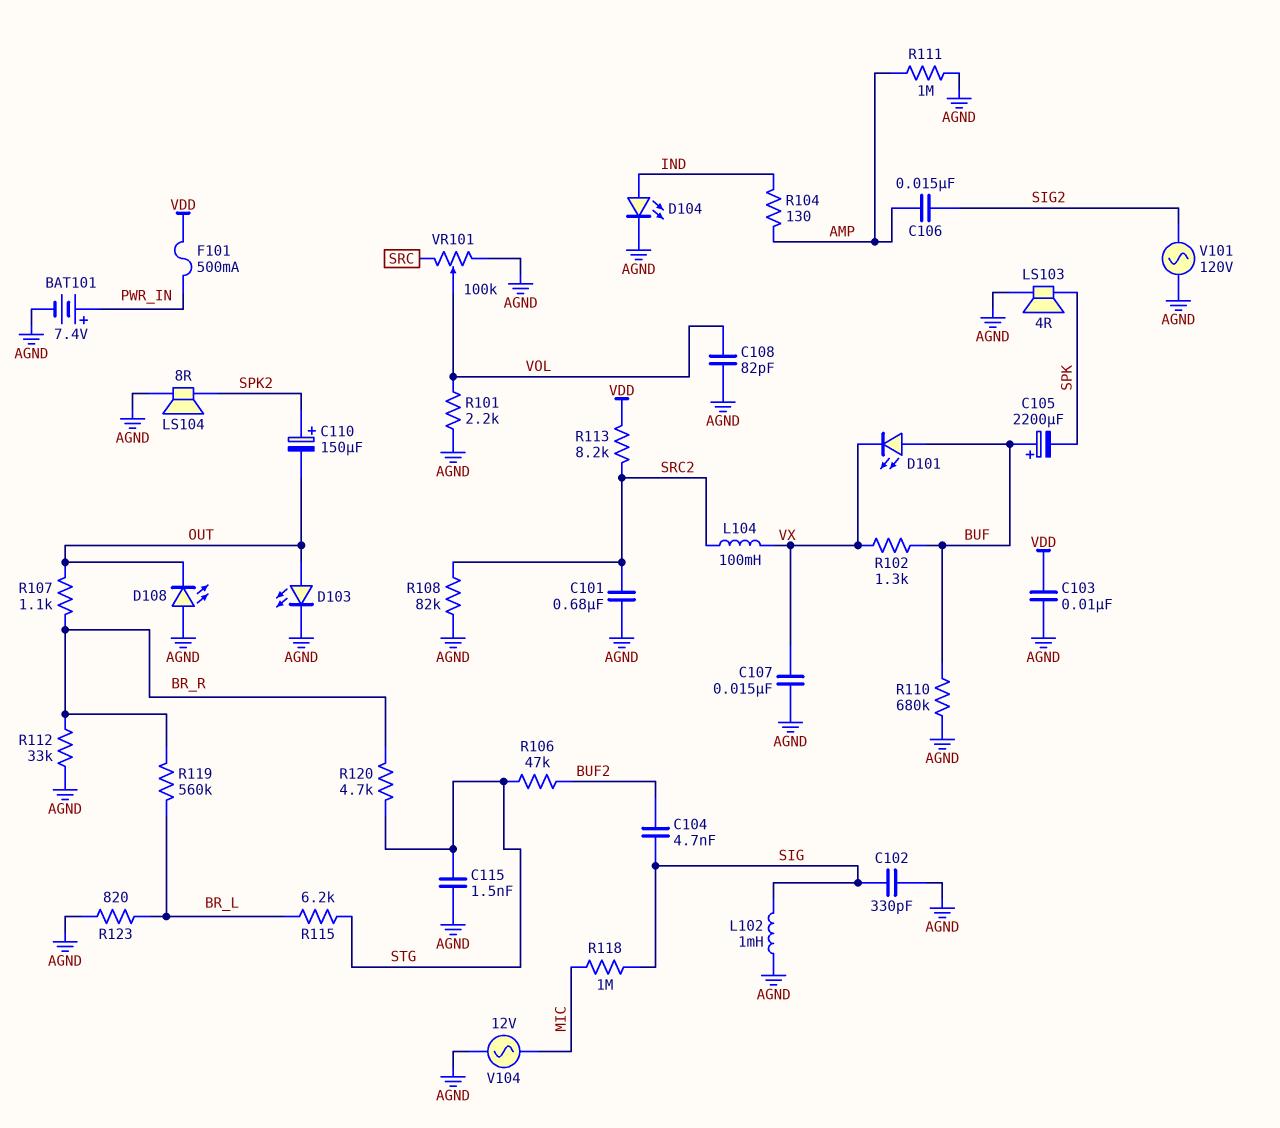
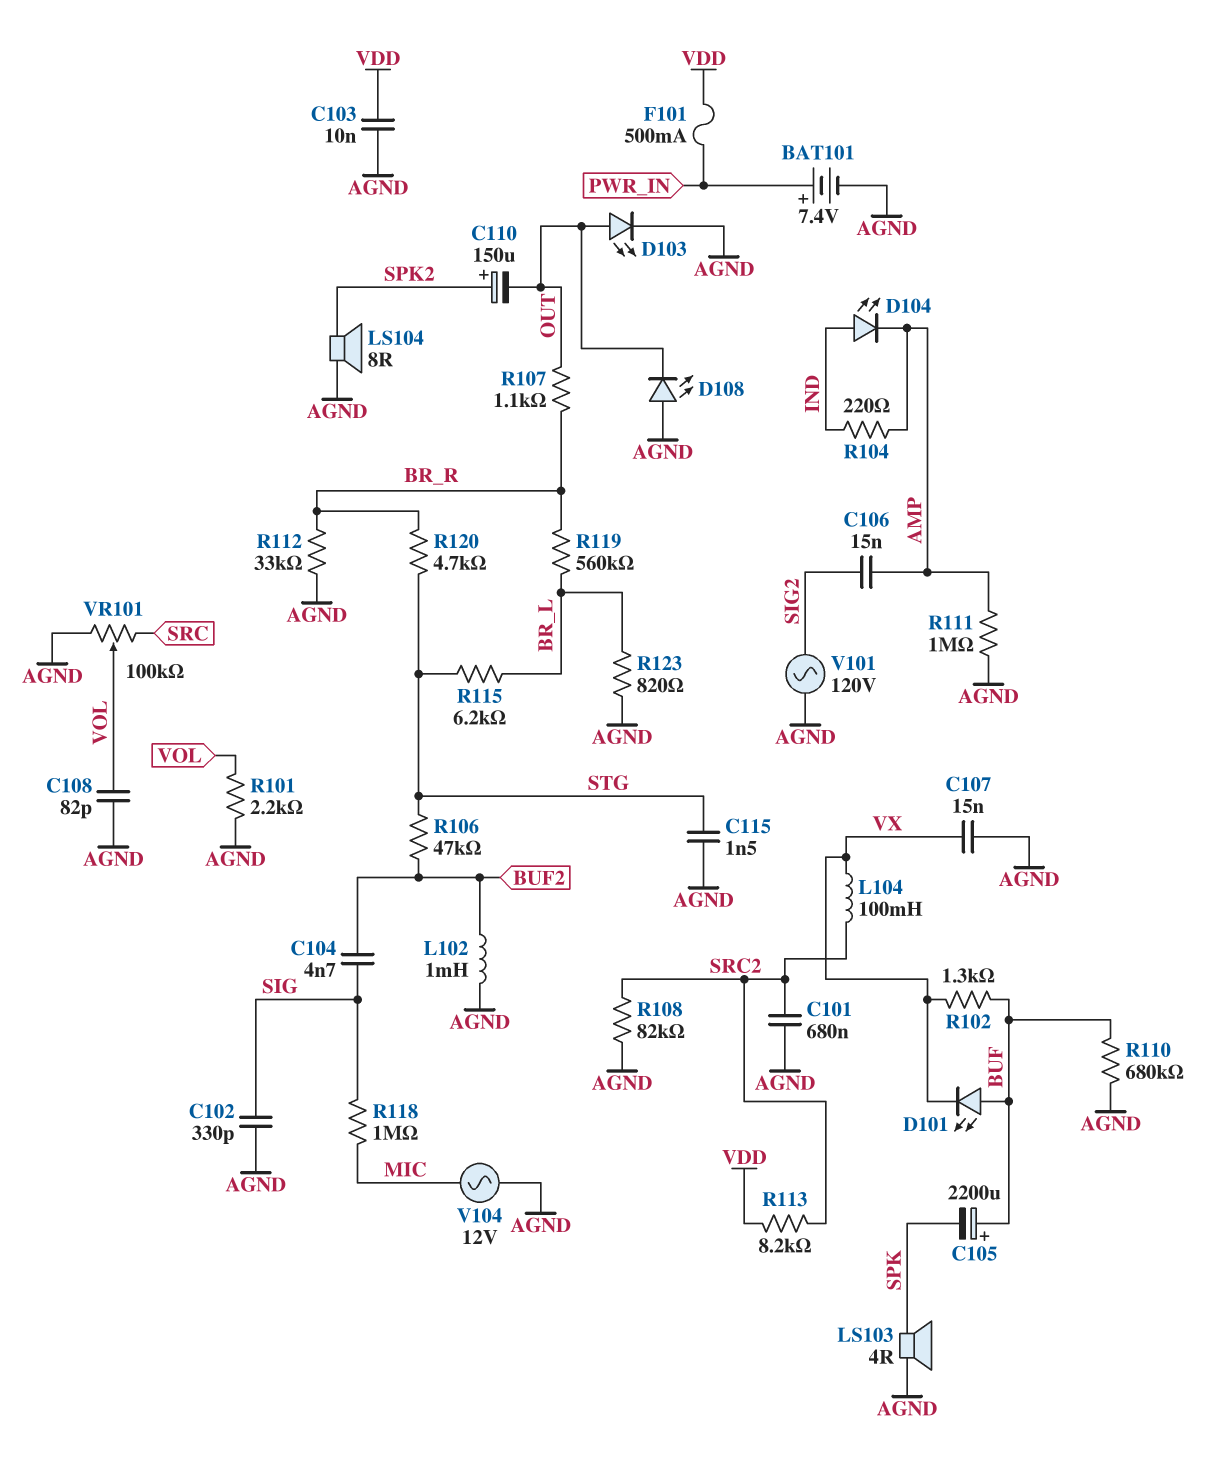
D104: LED (A IND, K AGND) -> LED (A IND, K AMP)
L102: 1mH (AGND, SIG) -> 1mH (AGND, BUF2)
R104: 130 (AMP, IND) -> 220 (AMP, IND)

